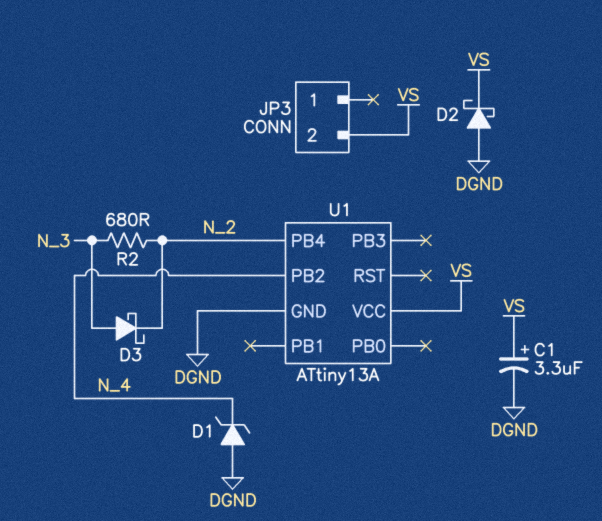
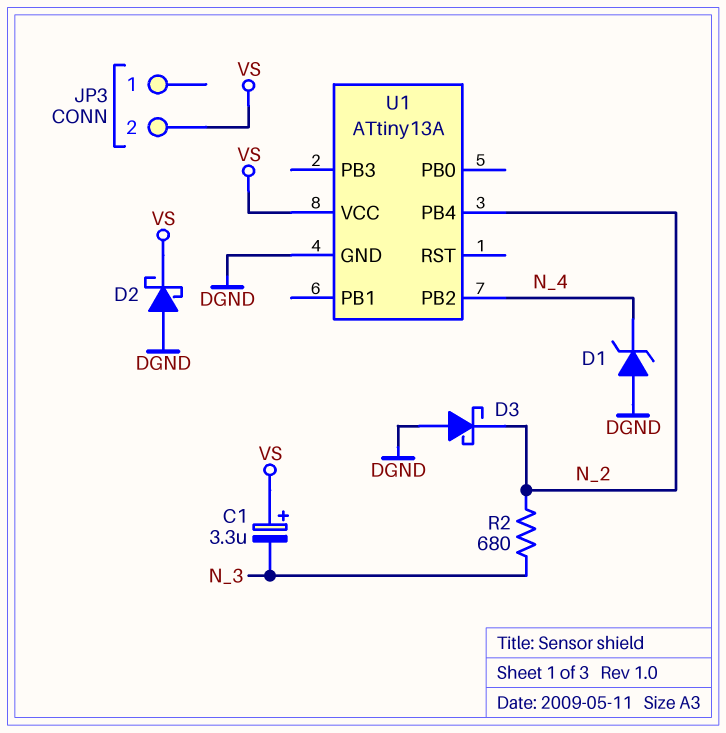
C1: 3.3uF (plus VS, minus DGND) -> 3.3uF (plus VS, minus N_3)
D3: schottky (A N_3, K N_2) -> schottky (A DGND, K N_2)

